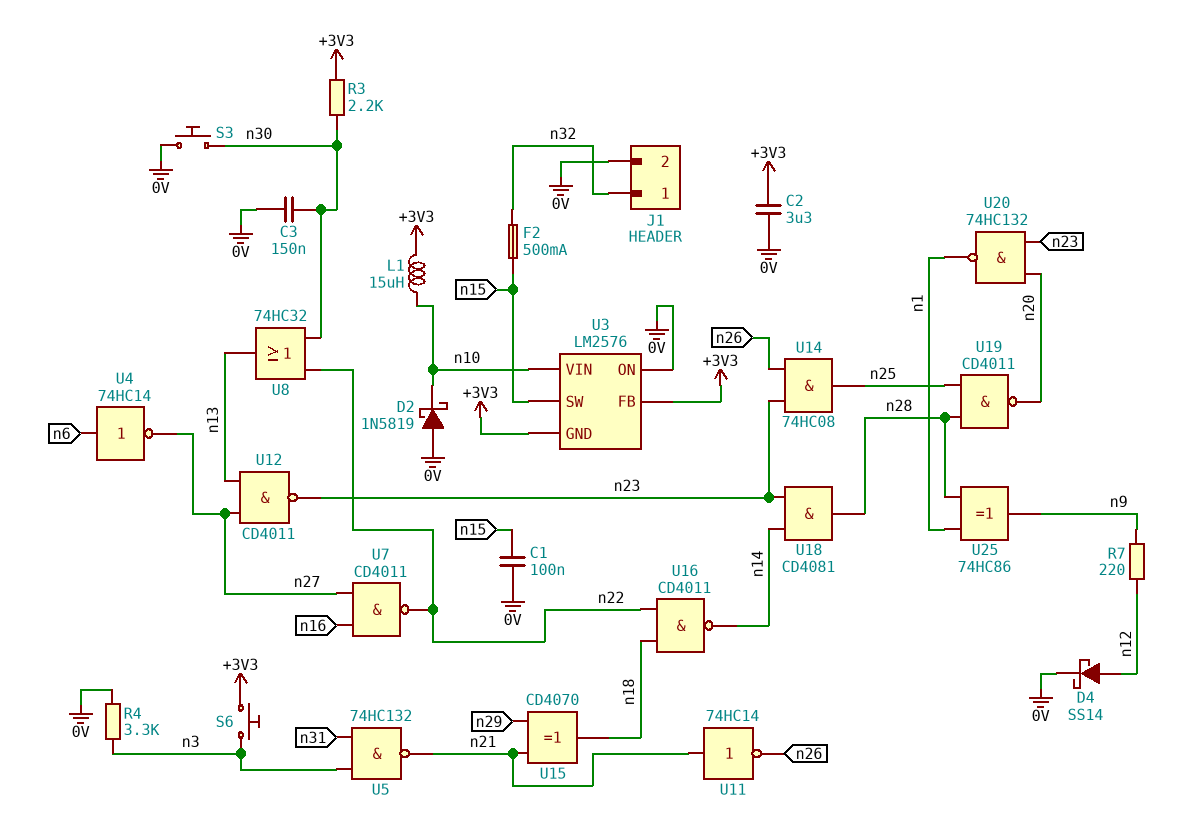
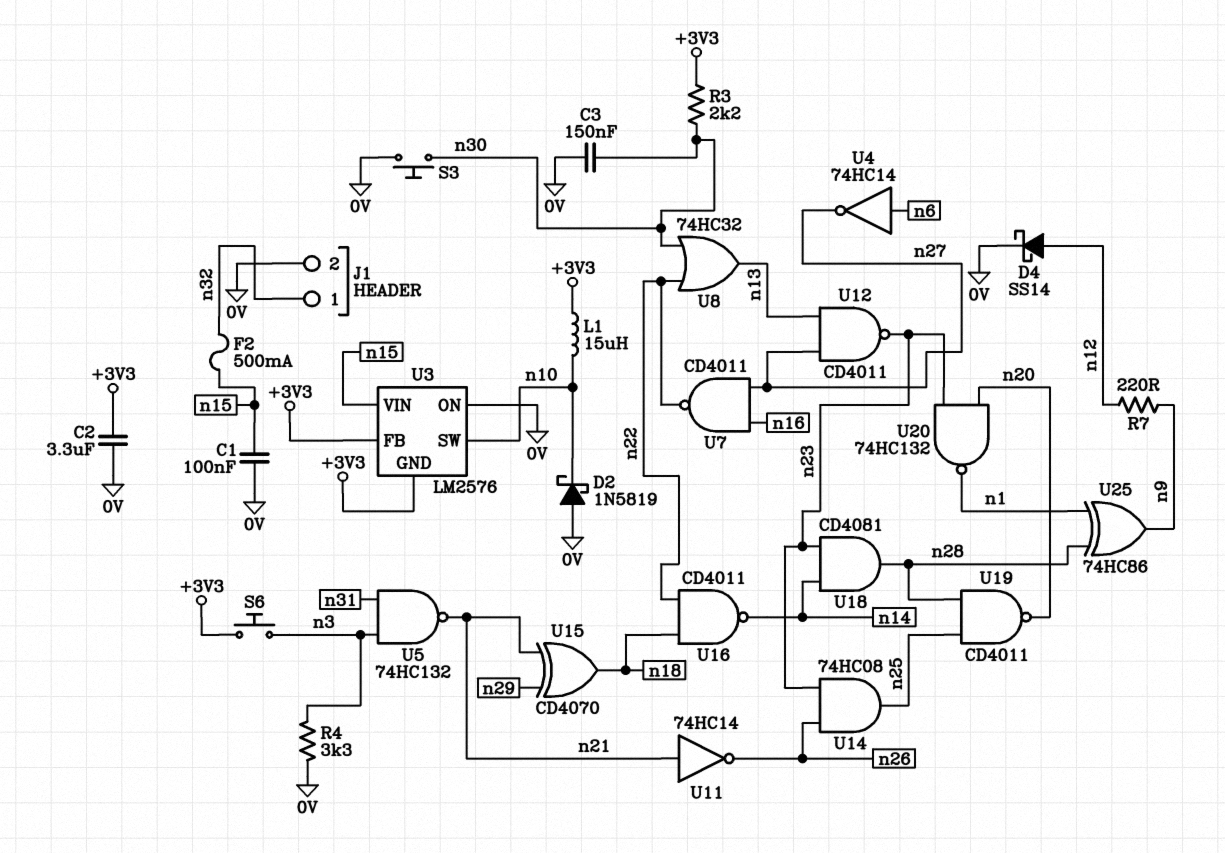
U3 pin SW: n15 -> n10
U3 pin VIN: n10 -> n15

